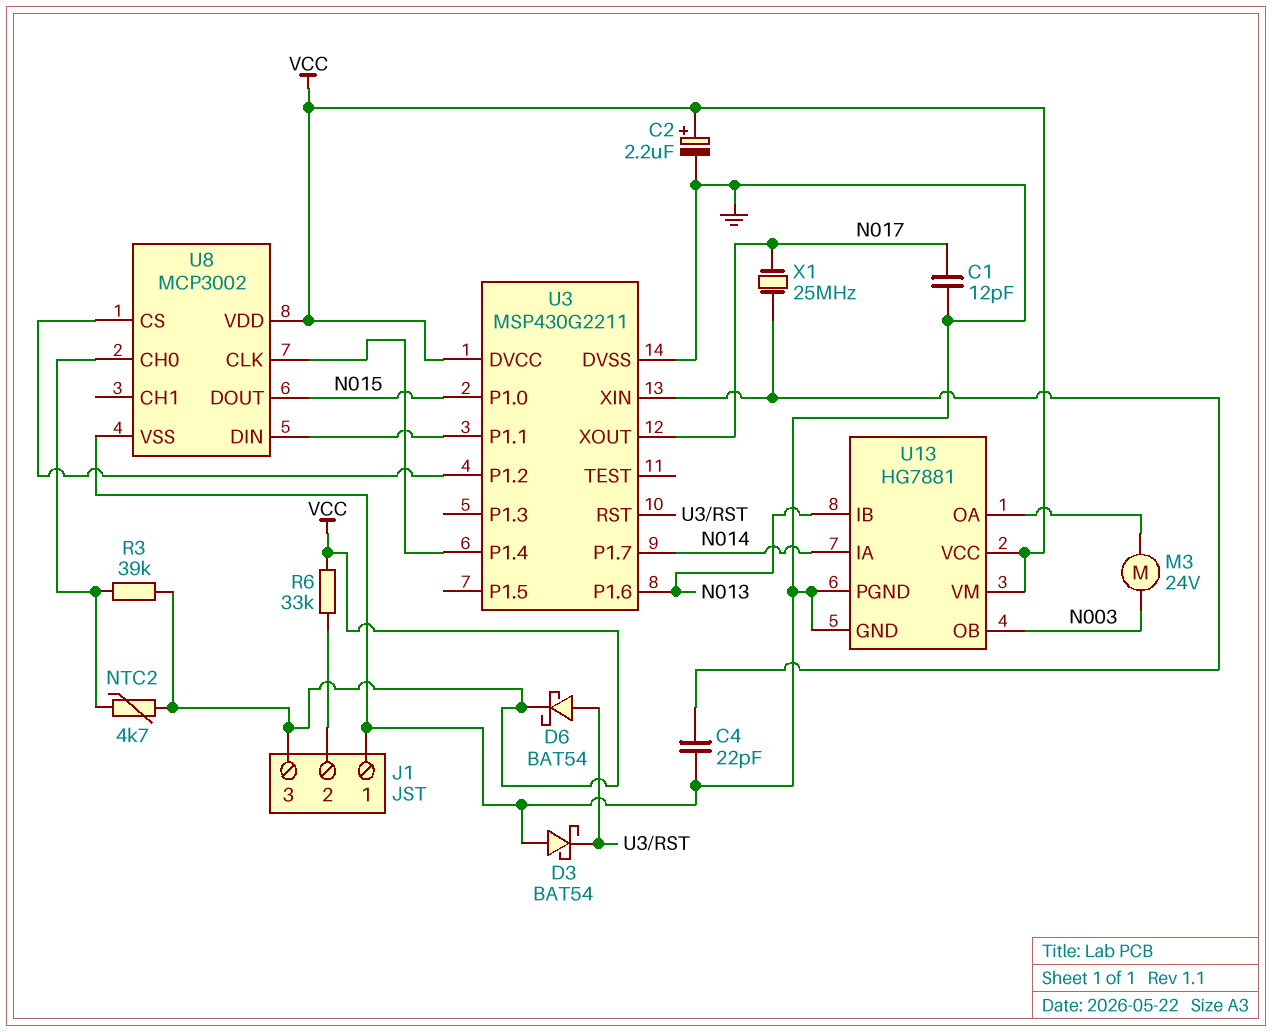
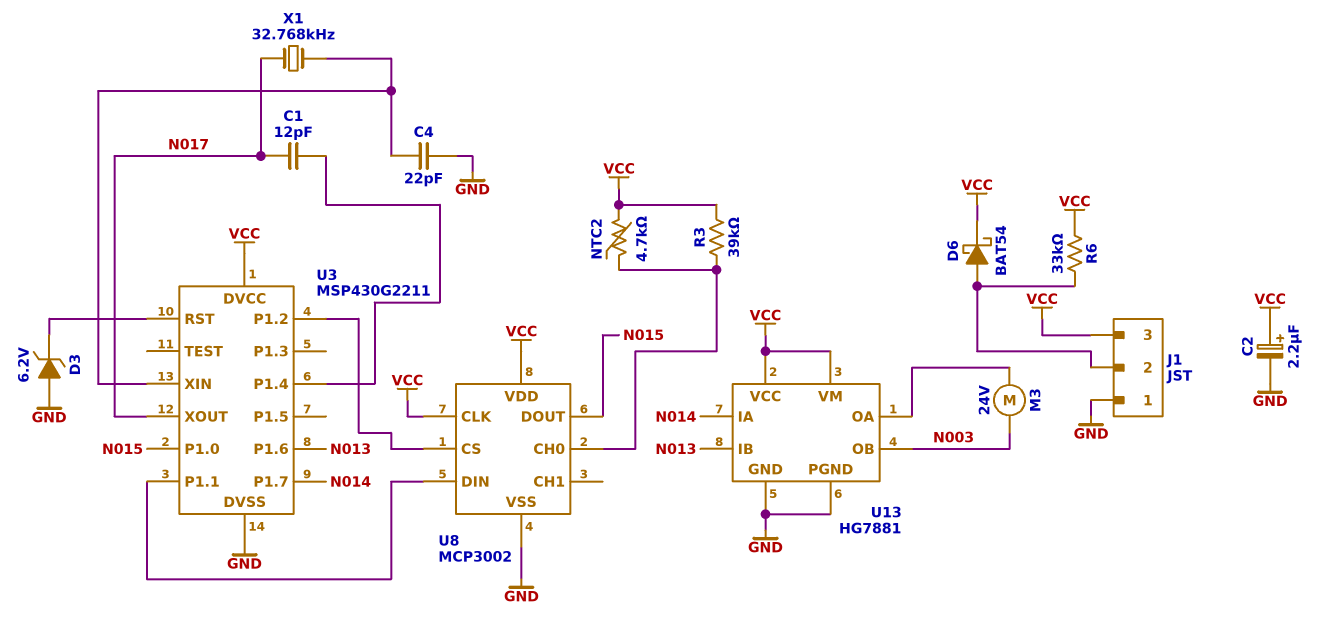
C1: 12pF (GND, N017) -> 12pF (N017, U3/P1.4)
D3: schottky BAT54 (A GND, K U3/RST) -> zener 6.2V (A GND, K U3/RST)
D6: schottky BAT54 (A U3/RST, K VCC) -> schottky BAT54 (A J1/2, K VCC)
U8 pin CLK: U3/P1.4 -> VCC
X1: 25MHz (N017, U3/XIN) -> 32.768kHz (N017, U3/XIN)

